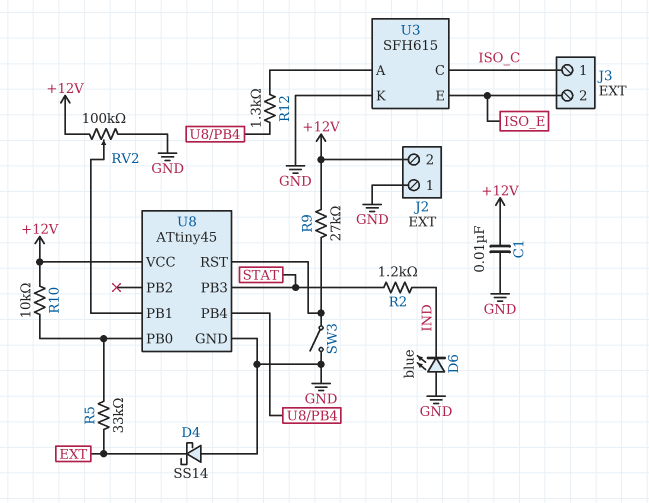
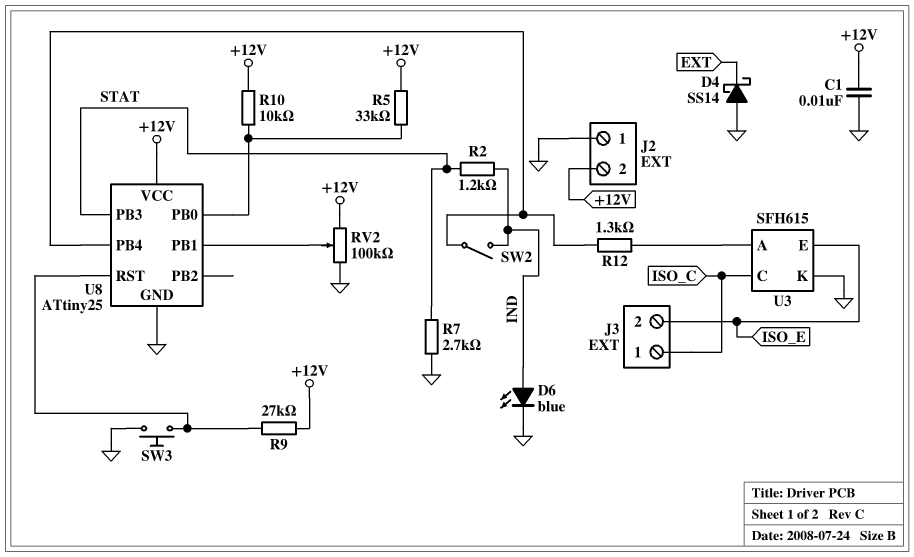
D6: LED blue (A GND, K IND) -> LED blue (A IND, K GND)
R5: 33k (EXT, U8/PB0) -> 33k (+12V, U8/PB0)
R7: none -> 2.7k (GND, STAT)
SW2: none -> switch (IND, U8/PB4)
SW3: switch (GND, U8/RST) -> button (GND, U8/RST)
U8: ATtiny45 -> ATtiny25

